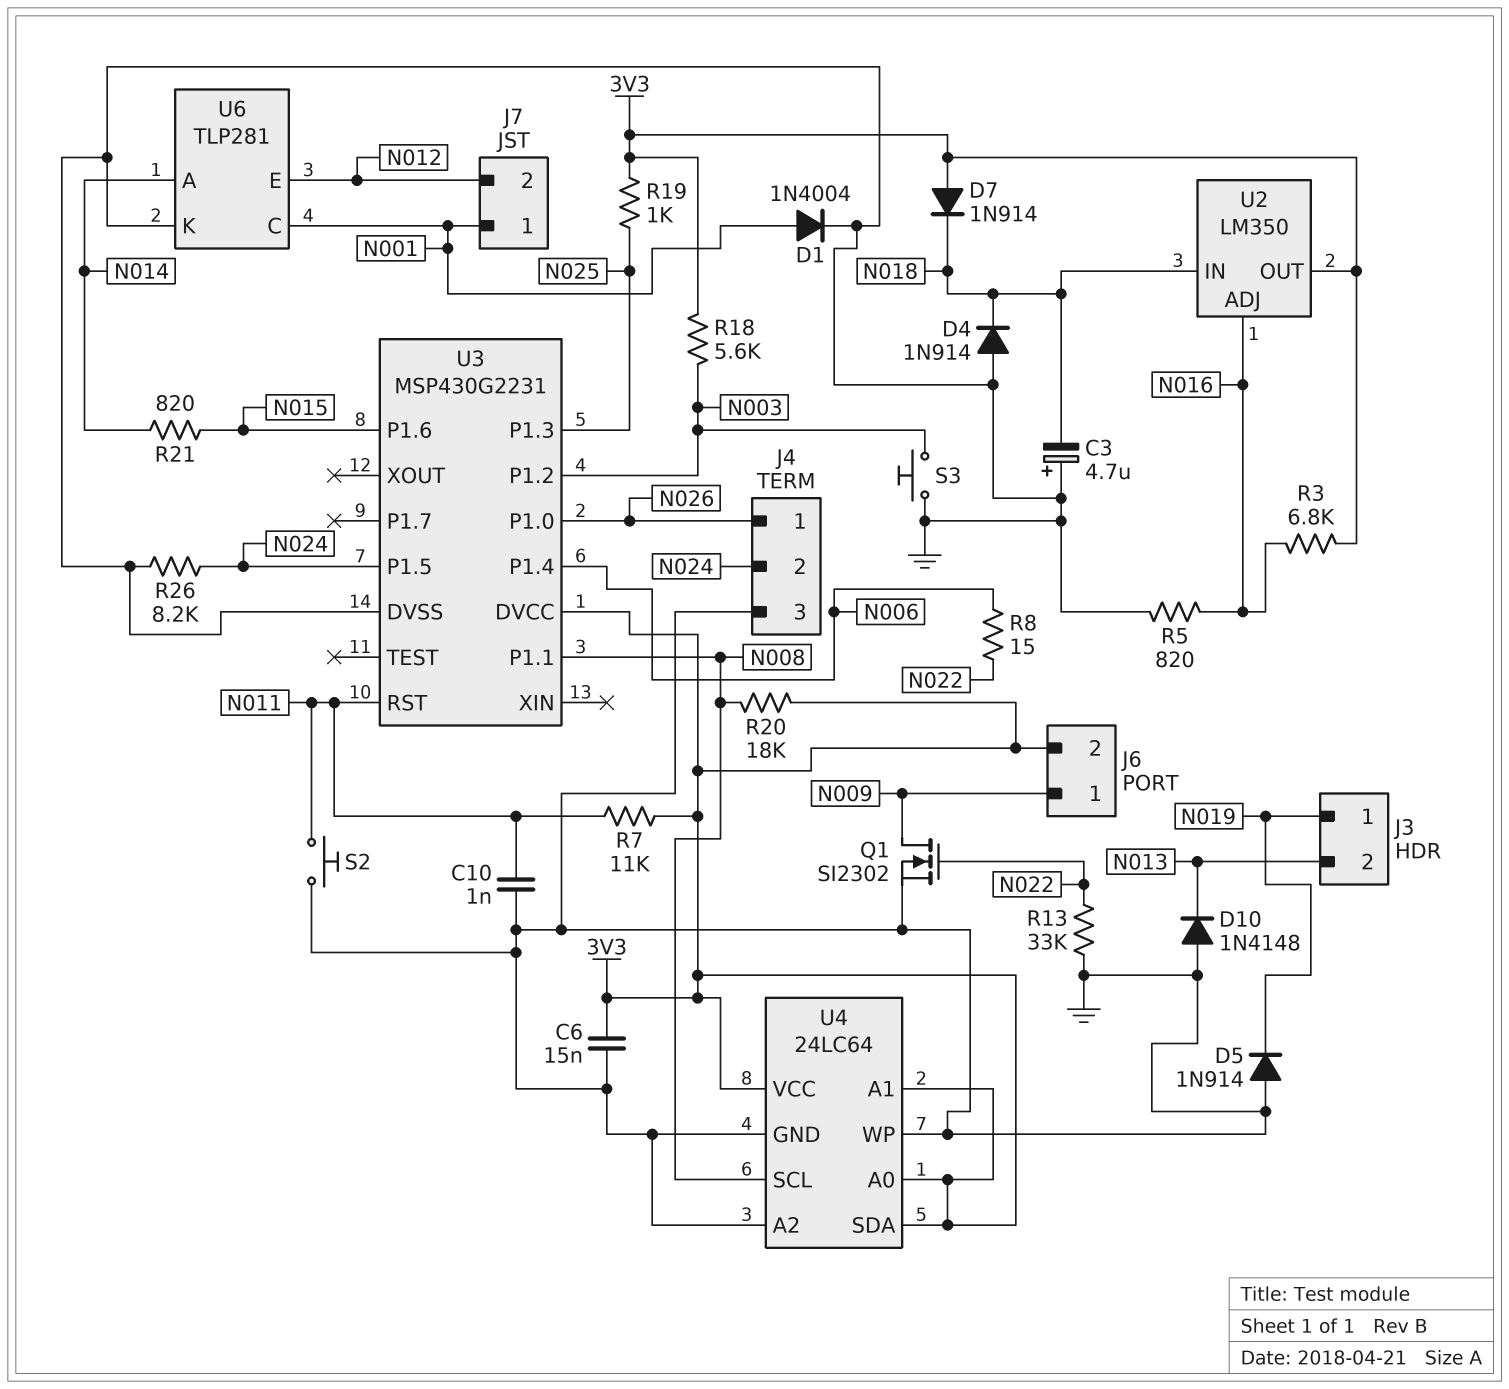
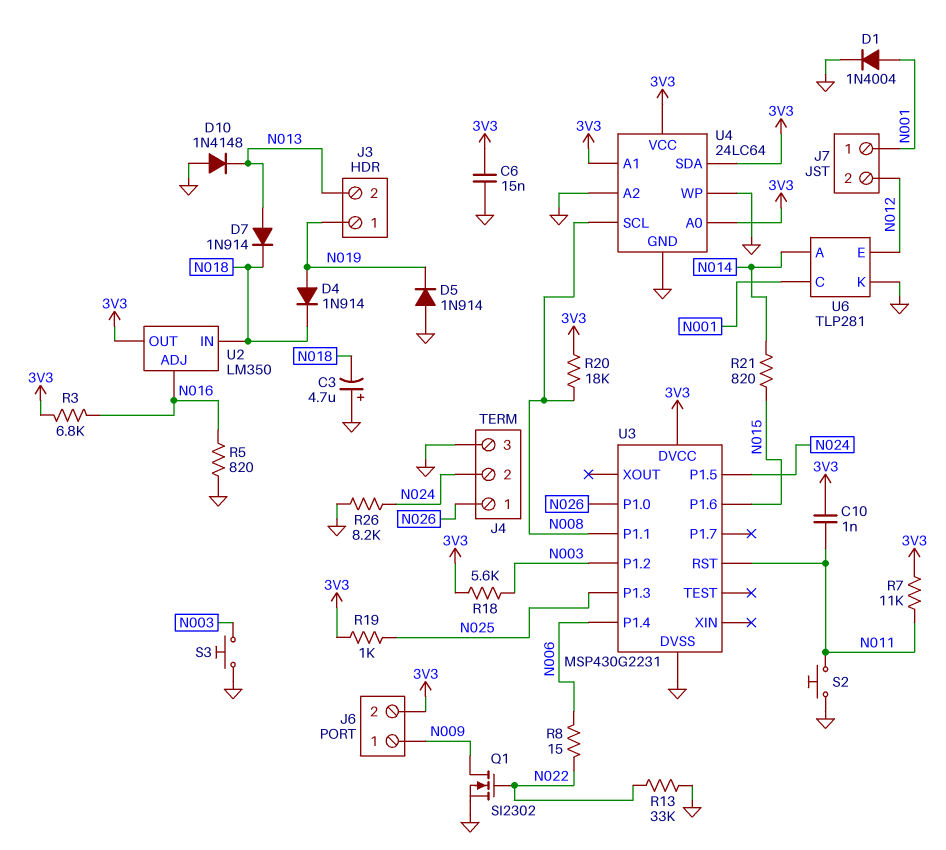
C10: 1nF (GND, N011) -> 1nF (3V3, N011)
D4: diode 1N914 (A GND, K N018) -> diode 1N914 (A N019, K N018)
D7: diode 1N914 (A 3V3, K N018) -> diode 1N914 (A N013, K N018)

